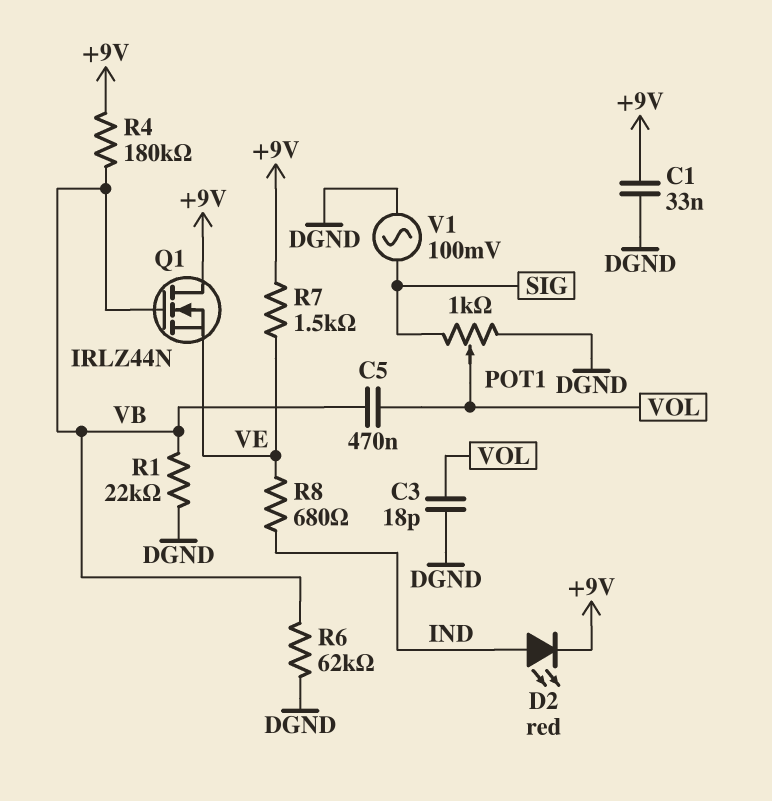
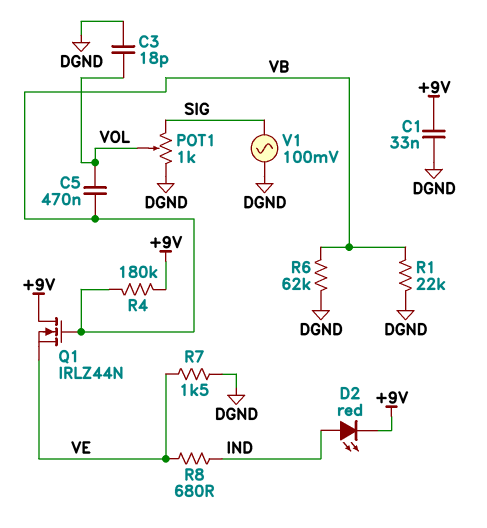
R7: 1.5k (+9V, VE) -> 1.5k (DGND, VE)

